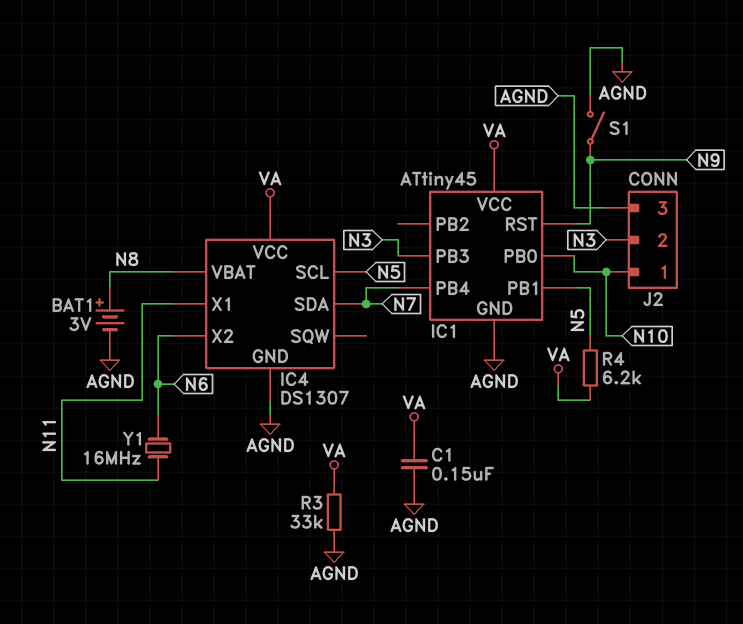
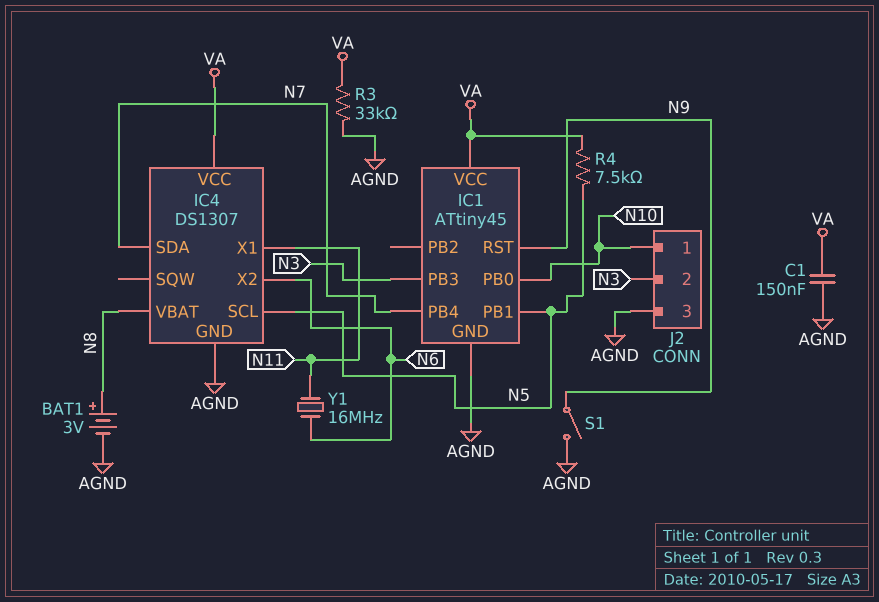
R4: 6.2k (N5, VA) -> 7.5k (N5, VA)

